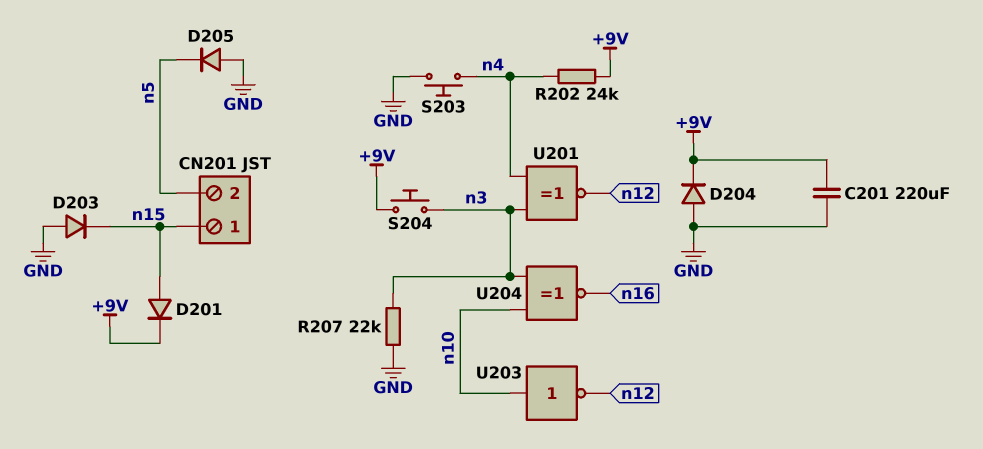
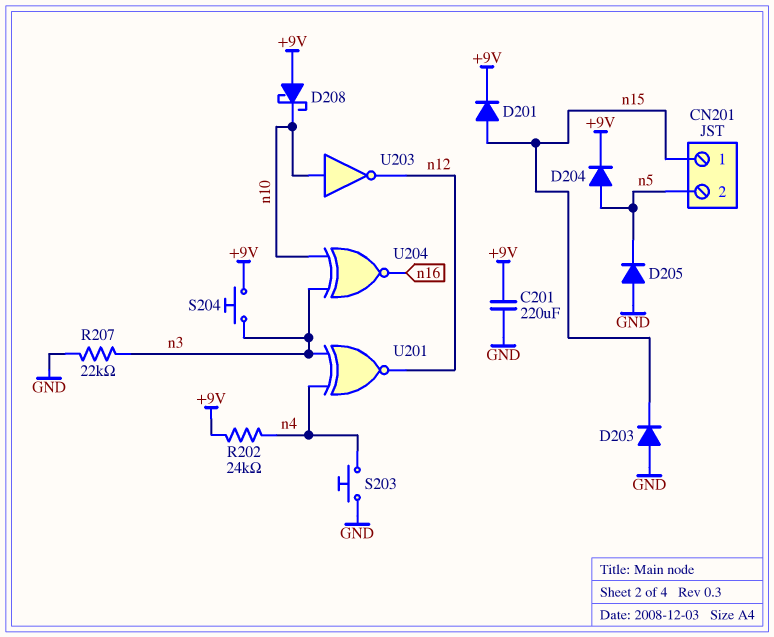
D204: diode (A GND, K +9V) -> diode (A n5, K +9V)
D208: none -> schottky (A +9V, K n10)

